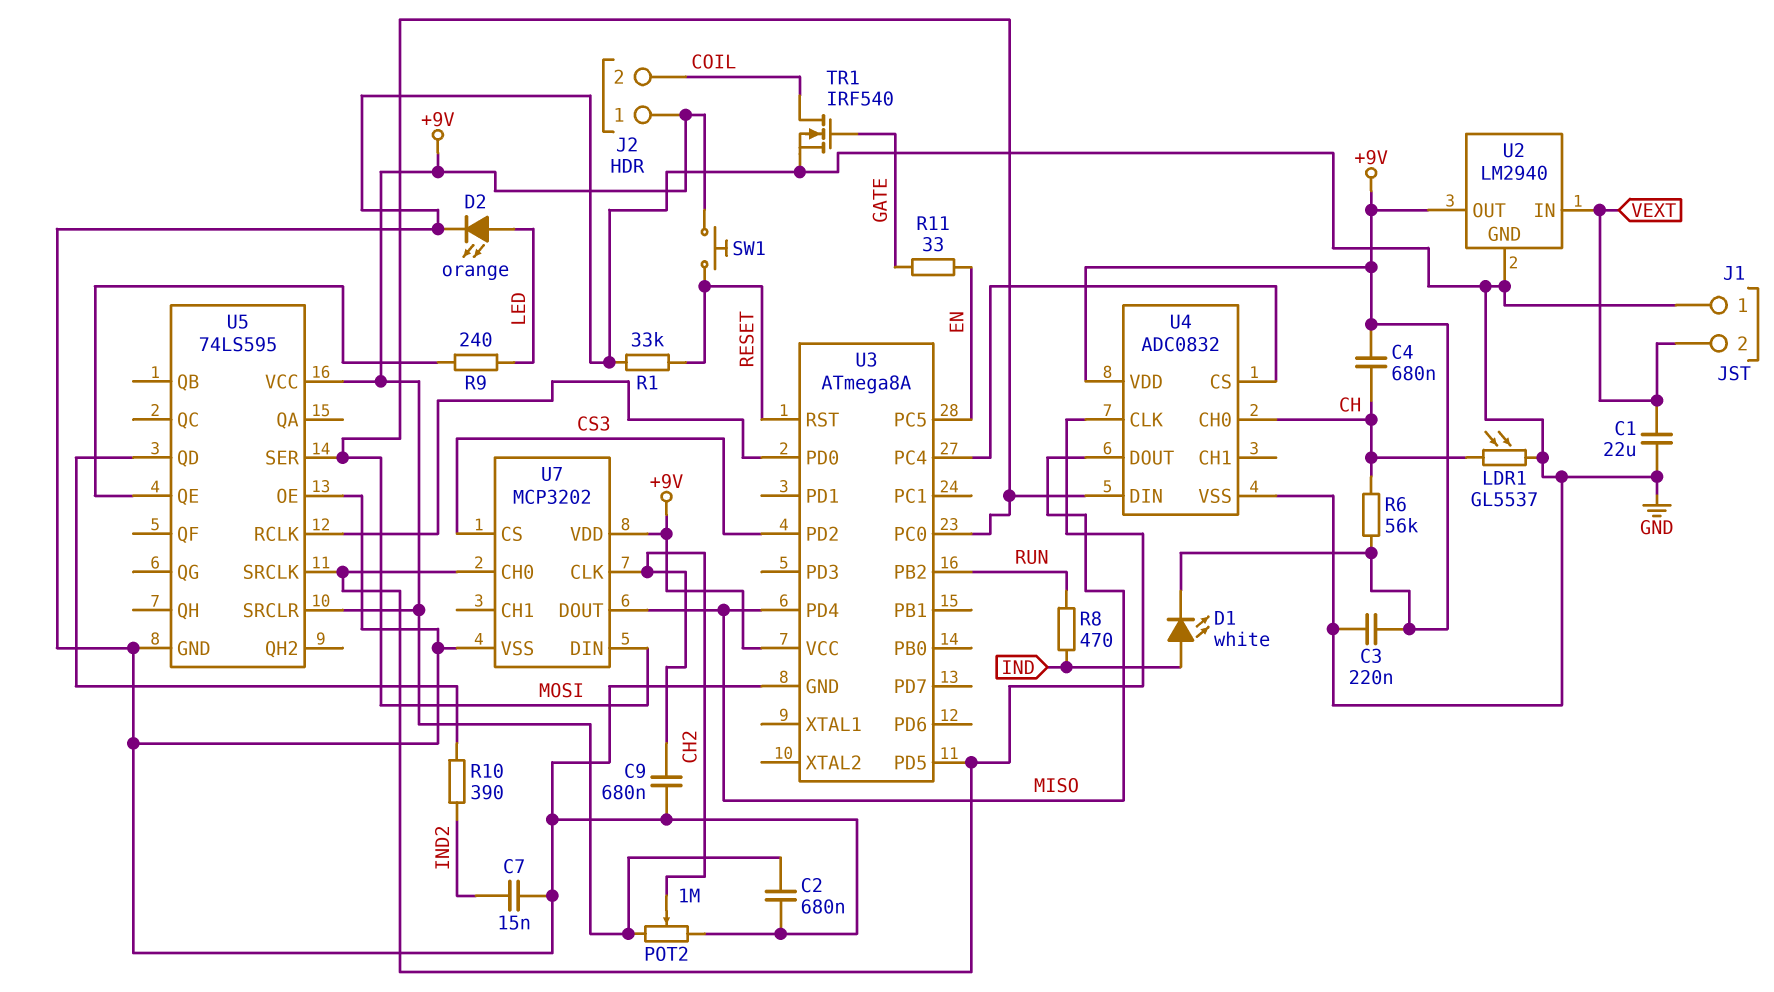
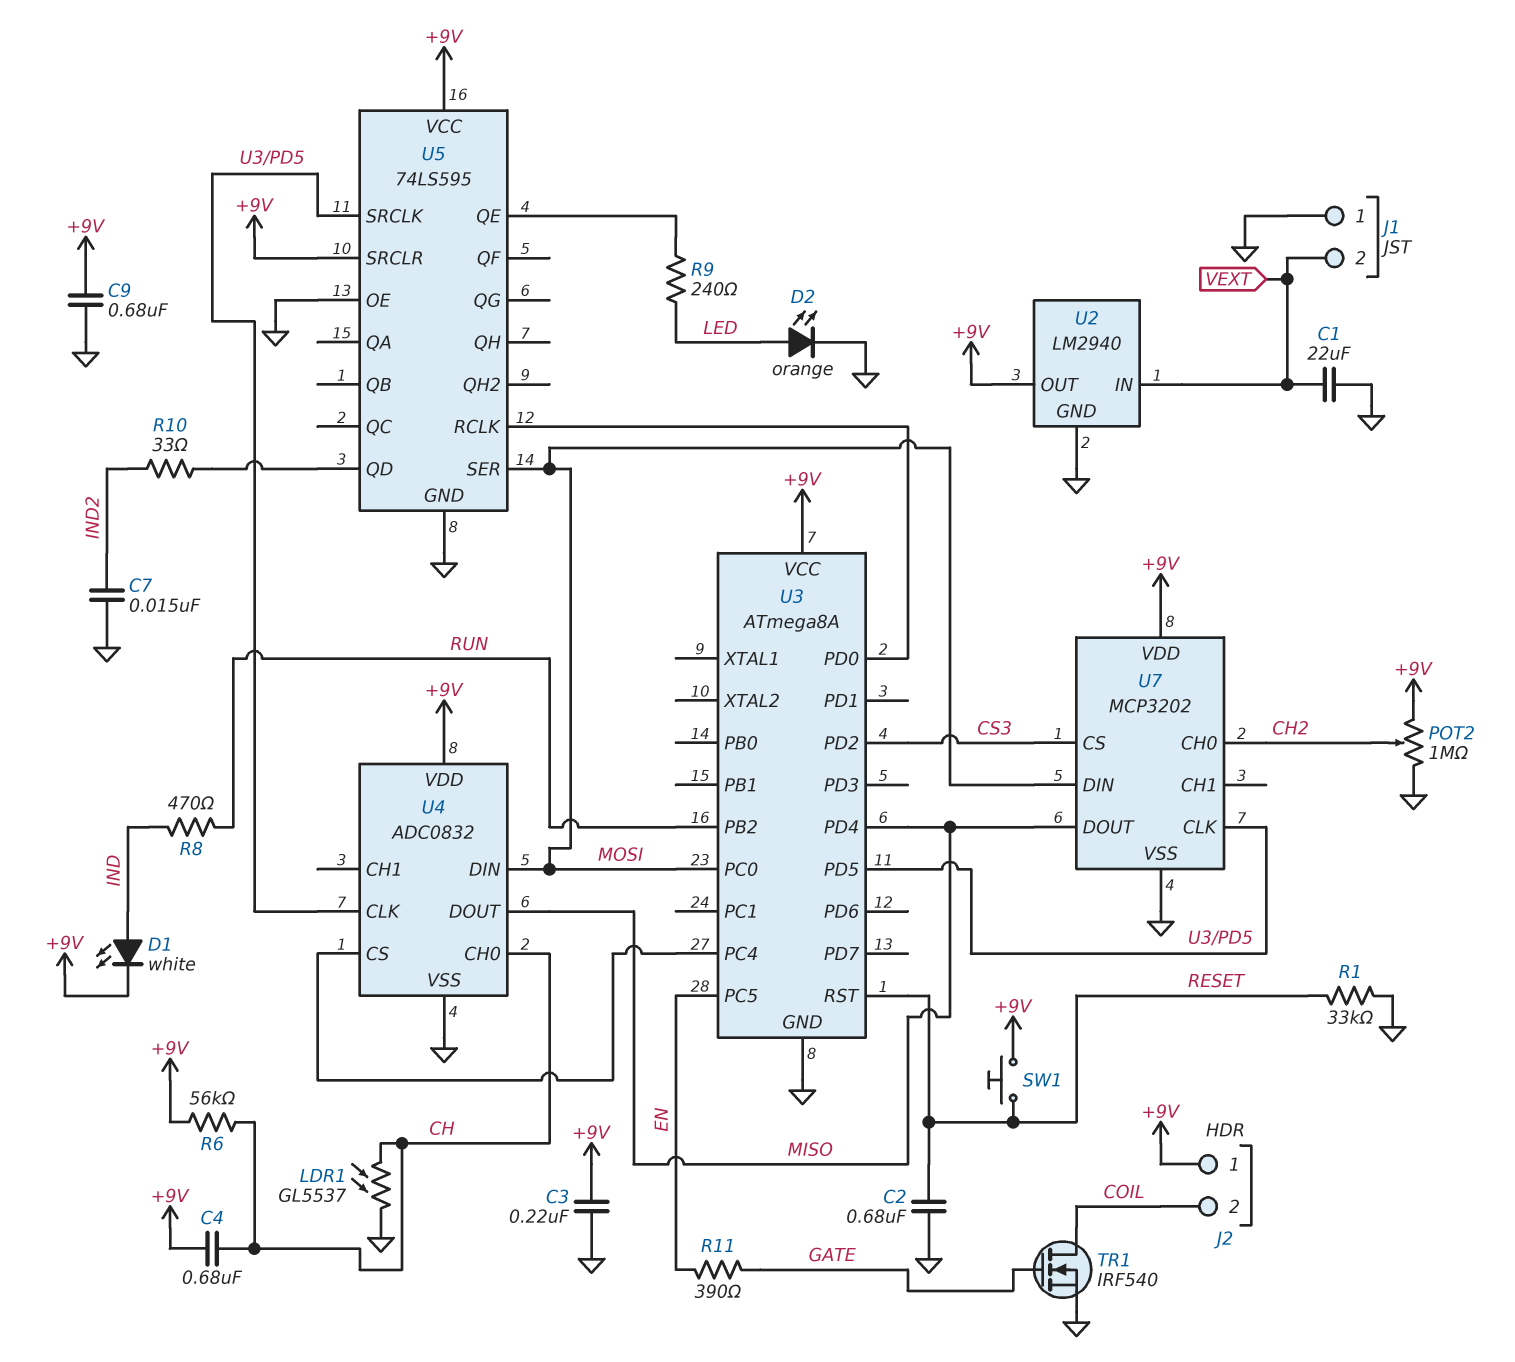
C2: 680nF (+9V, GND) -> 680nF (GND, RESET)
C9: 680nF (CH2, GND) -> 680nF (+9V, GND)
R10: 390 (IND2, U5/QD) -> 33 (IND2, U5/QD)
R11: 33 (EN, GATE) -> 390 (EN, GATE)
U7 pin CH0: U3/PD5 -> CH2
U7 pin CLK: CH2 -> U3/PD5

